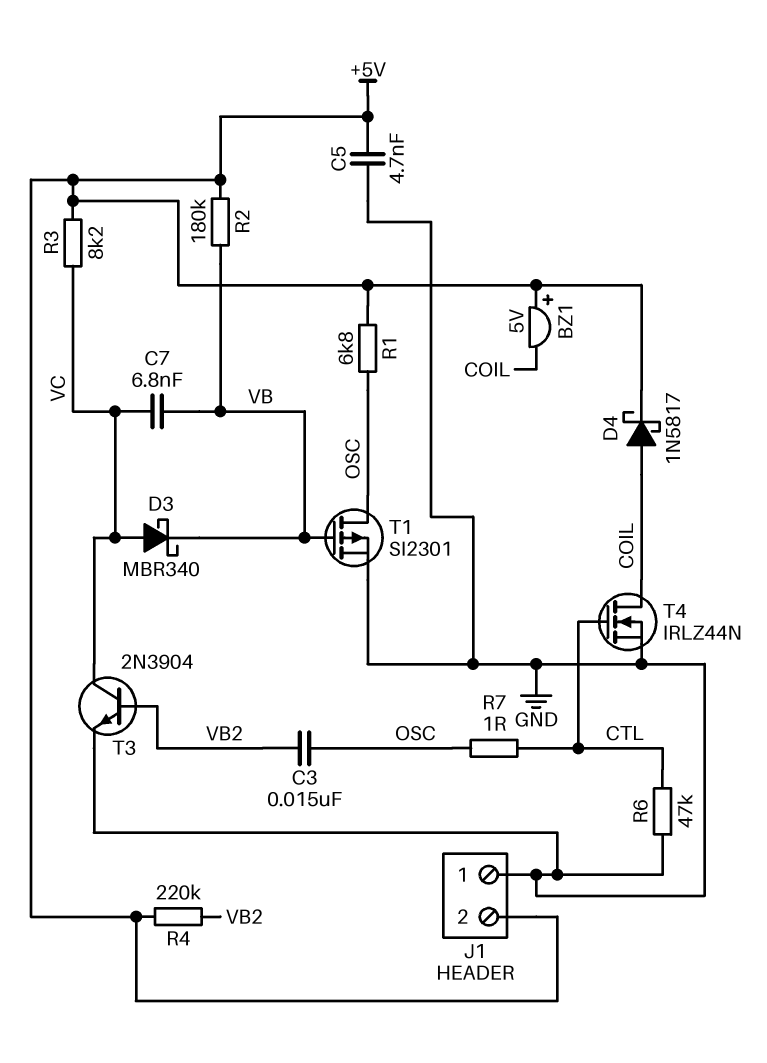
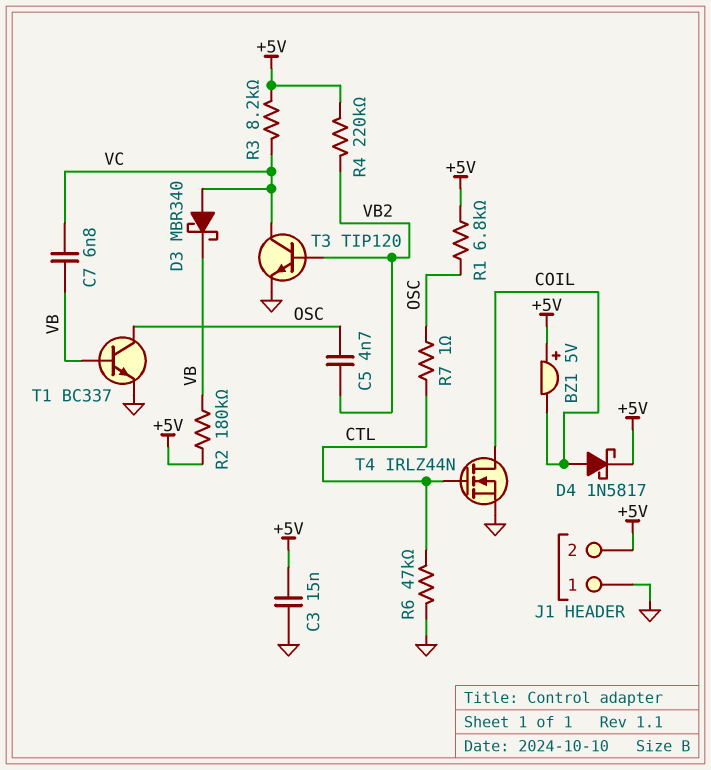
C3: 15nF (OSC, VB2) -> 15nF (+5V, GND)
C5: 4.7nF (+5V, GND) -> 4.7nF (OSC, VB2)
T1: PMOS SI2301 (G VB, D OSC, S GND) -> NPN BC337 (B VB, C OSC, E GND)
T3: NPN 2N3904 (B VB2, C VC, E GND) -> NPN TIP120 (B VB2, C VC, E GND)

